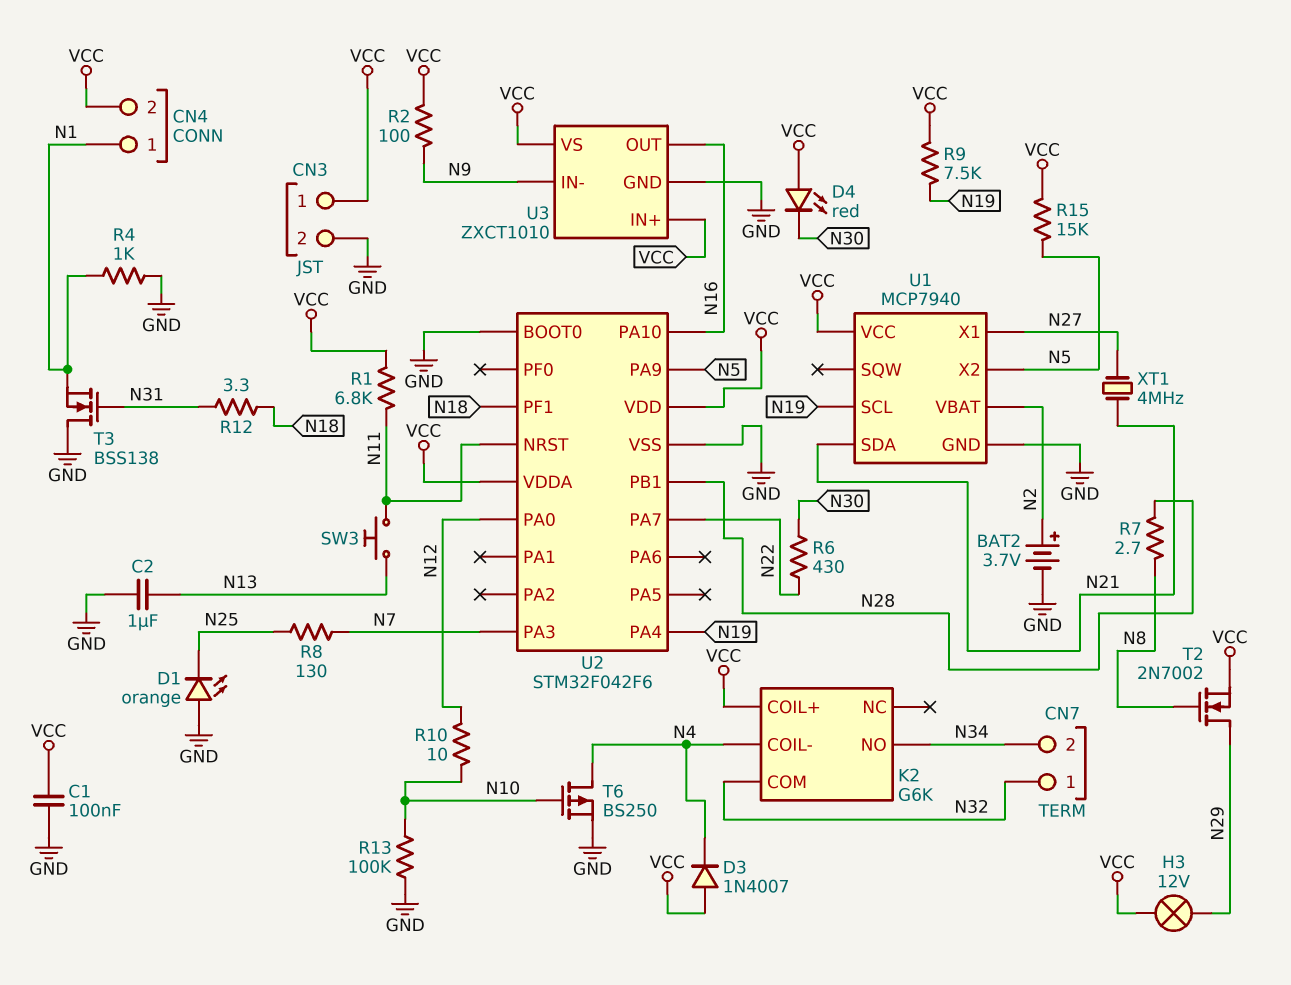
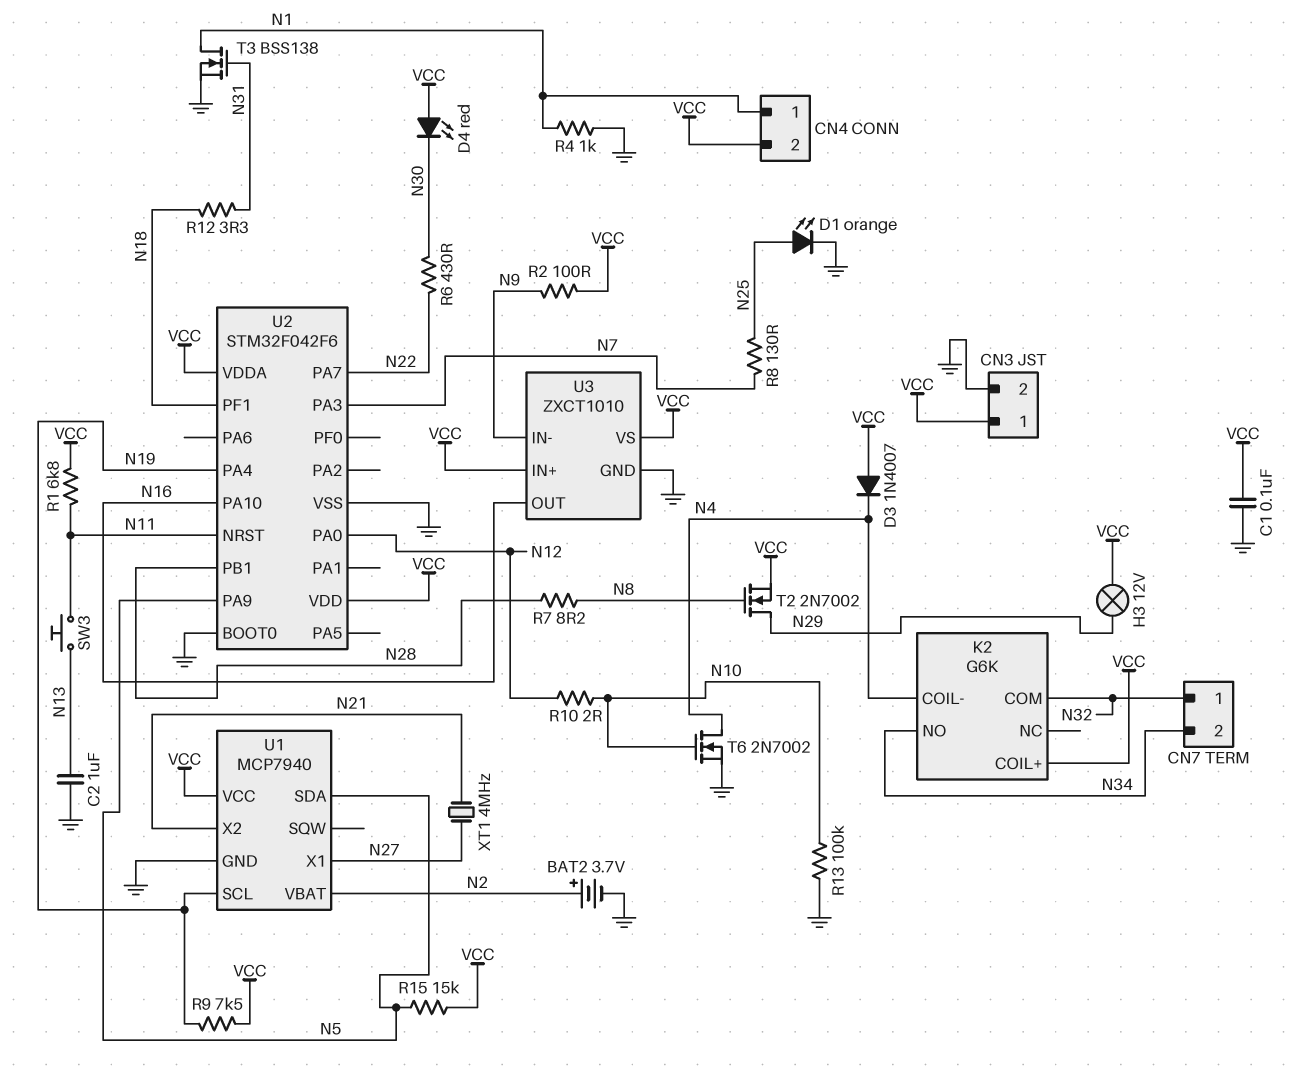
D1: LED orange (A GND, K N25) -> LED orange (A N25, K GND)
R7: 2.7 (N8, N28) -> 8.2 (N8, N28)
R10: 10 (N10, N12) -> 2 (N10, N12)
T3: NMOS BSS138 (G N31, D GND, S N1) -> NMOS BSS138 (G N31, D N1, S GND)
T6: PMOS BS250 (G N10, D N4, S GND) -> NMOS 2N7002 (G N10, D N4, S GND)
U1 pin SDA: N21 -> N5
U1 pin X2: N5 -> N21

